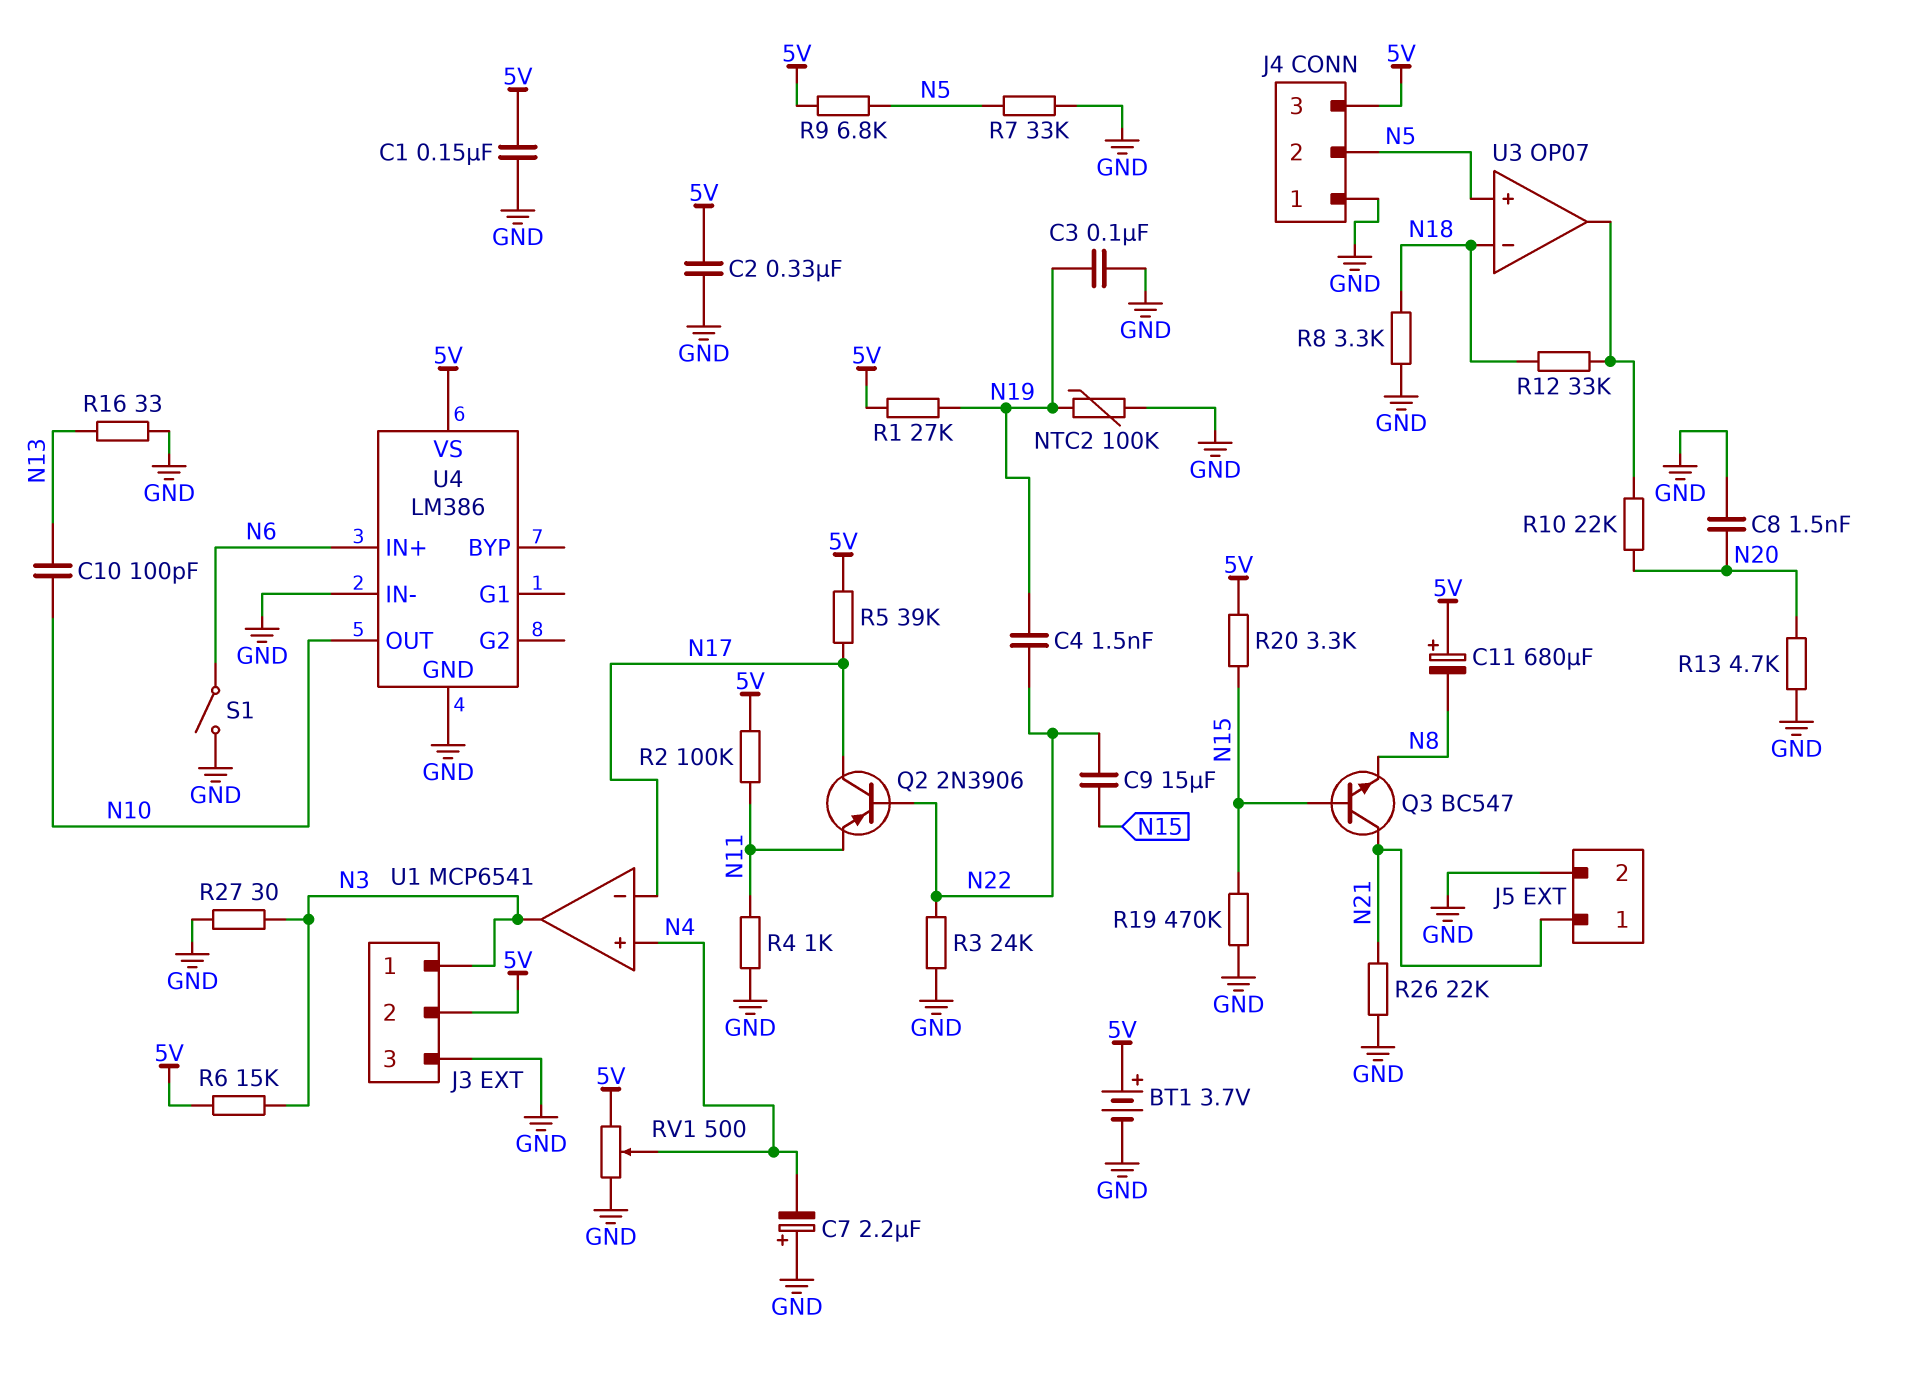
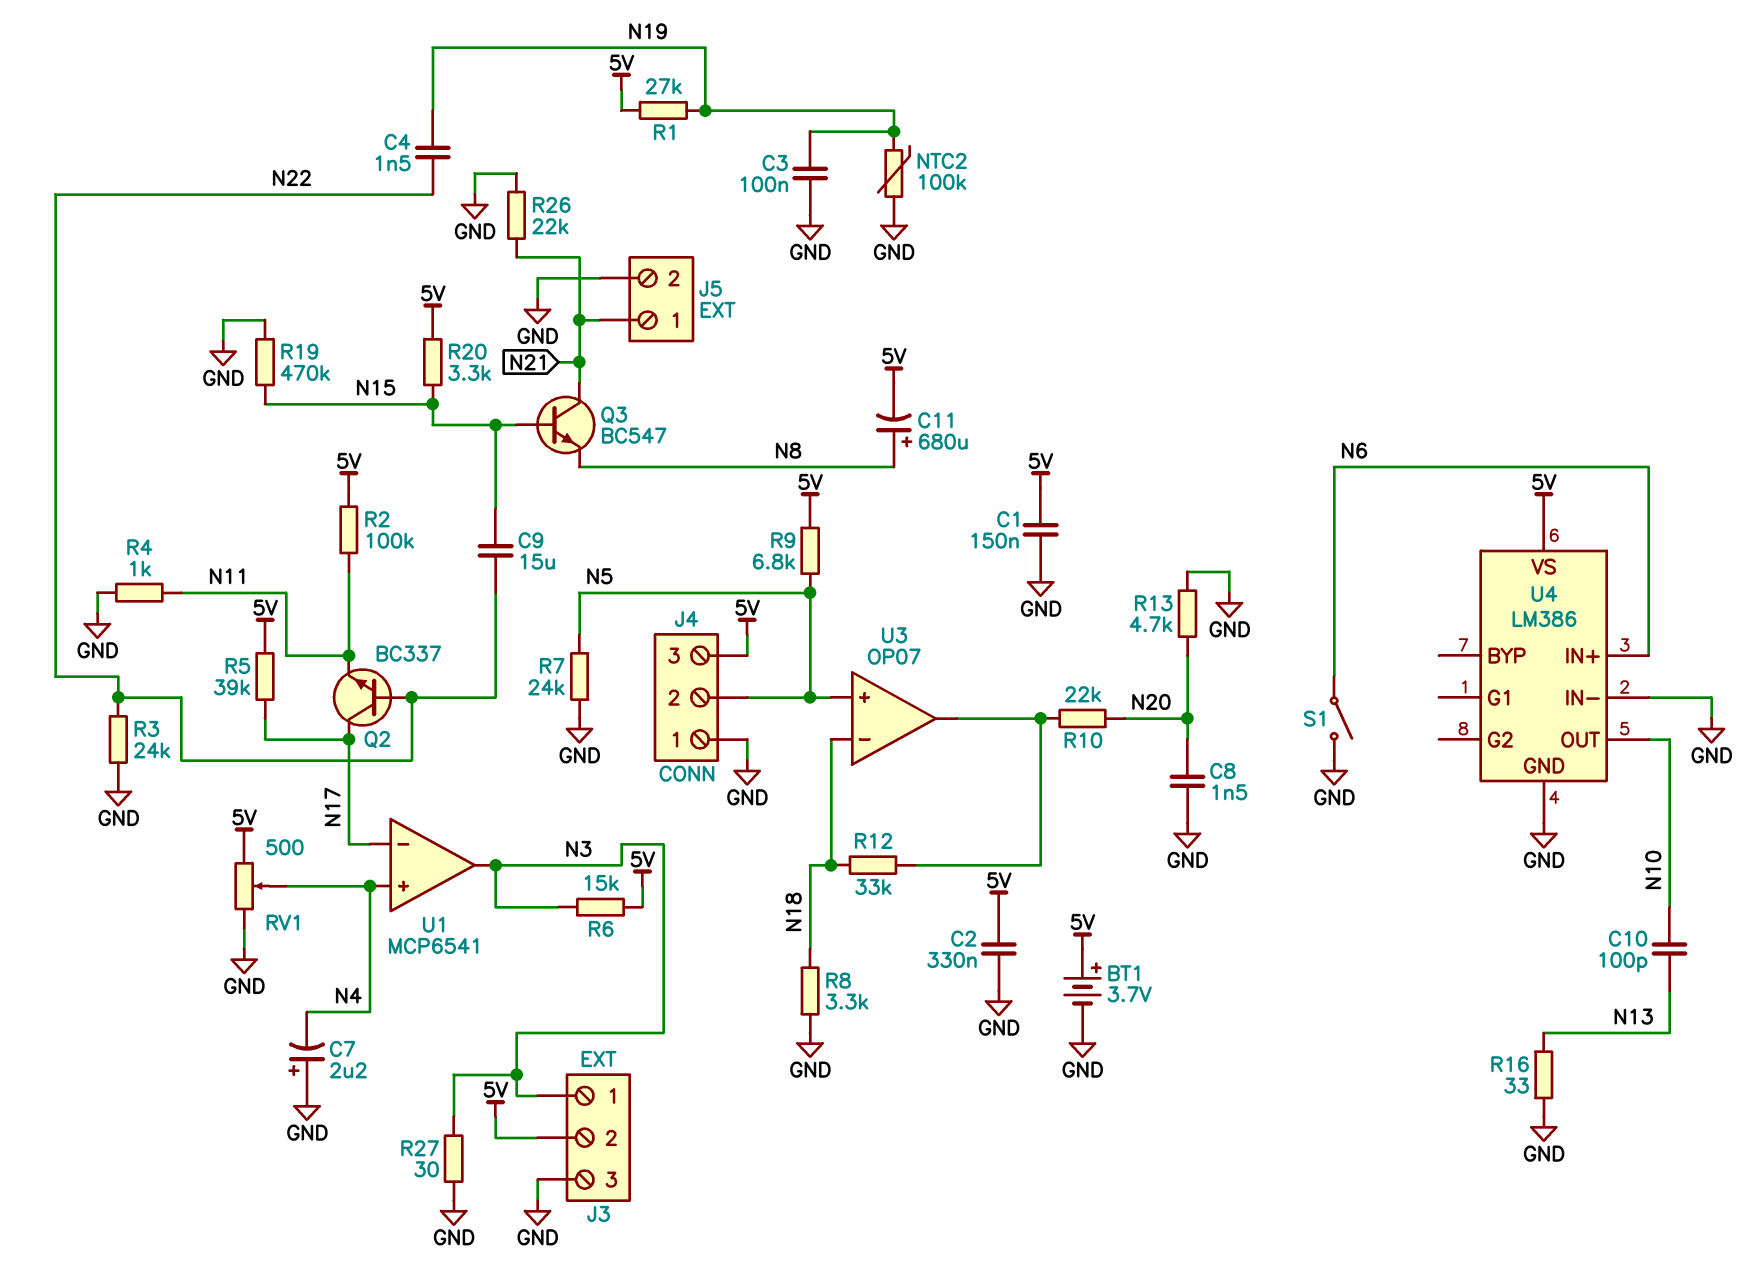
C11: 680uF (plus 5V, minus N8) -> 680uF (plus N8, minus 5V)
Q2: PNP 2N3906 (B N22, C N17, E N11) -> NPN BC337 (B N22, C N17, E N11)
R7: 33k (GND, N5) -> 24k (GND, N5)

